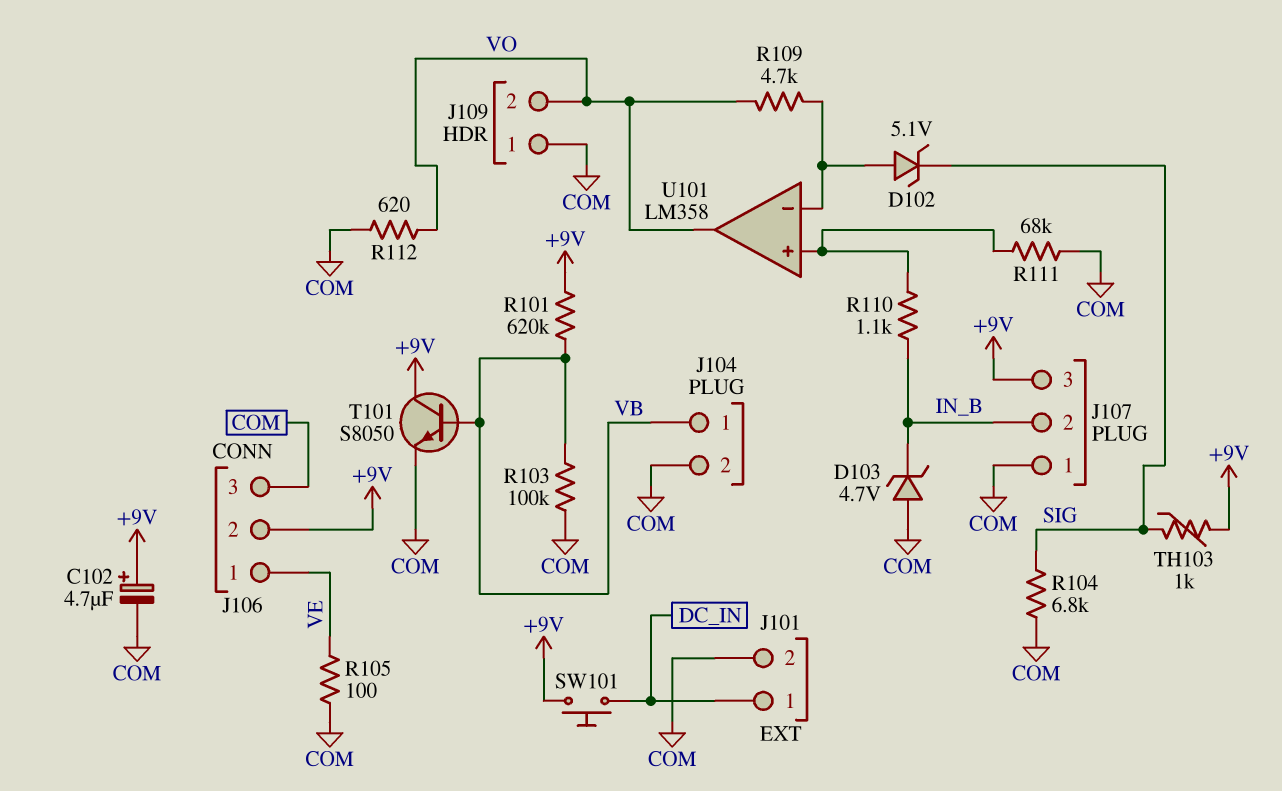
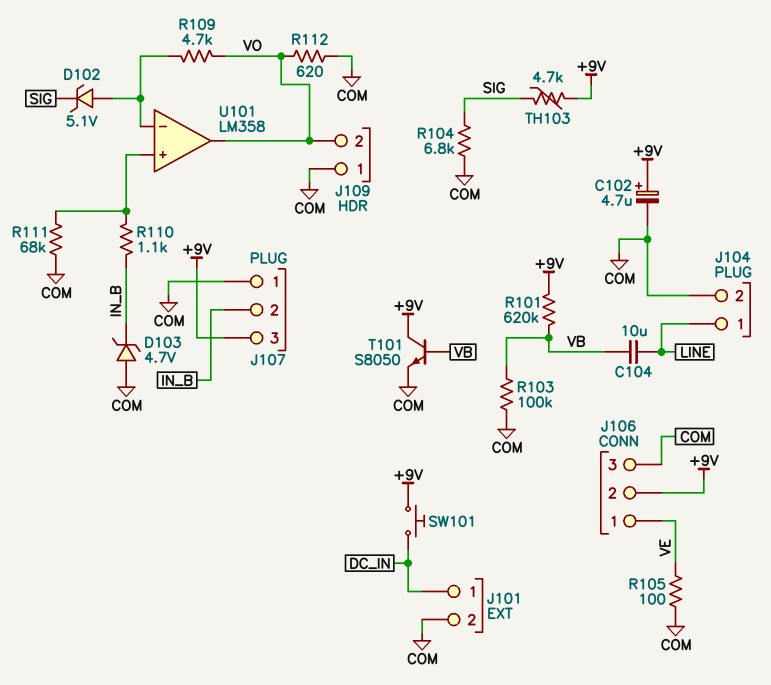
C104: none -> 10uF (LINE, VB)
J104 pin 1: VB -> LINE
TH103: 1k (+9V, SIG) -> 4.7k (+9V, SIG)

